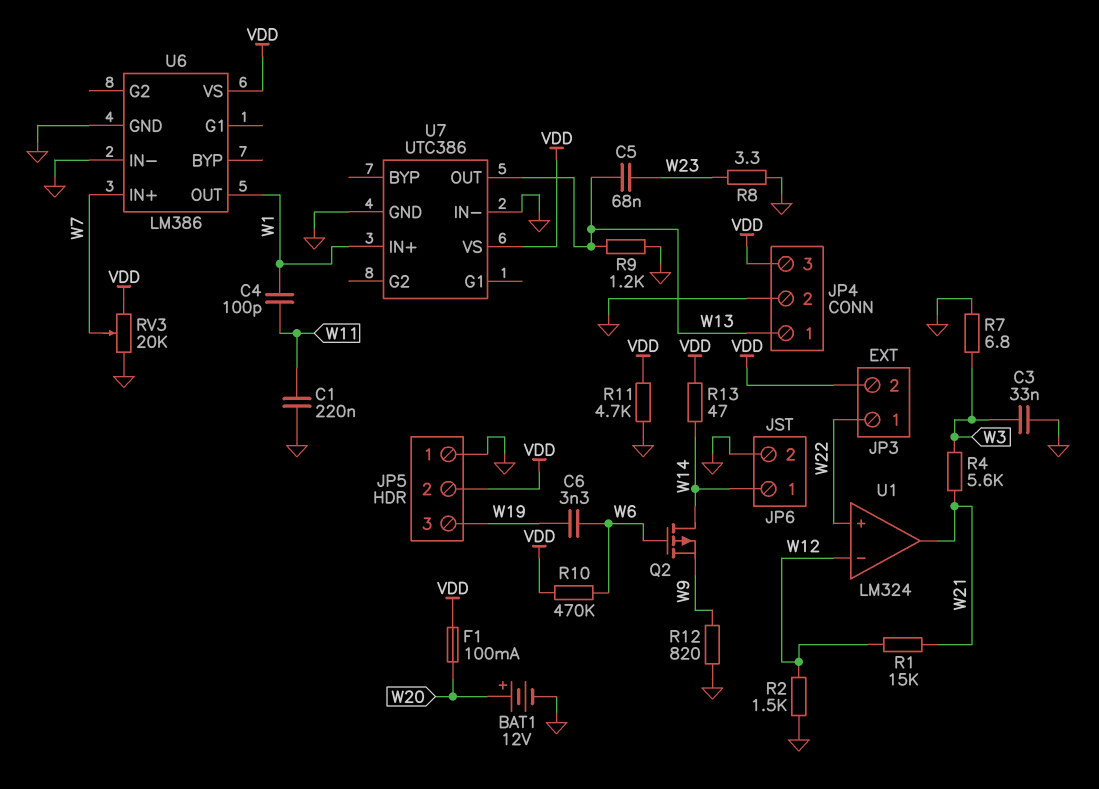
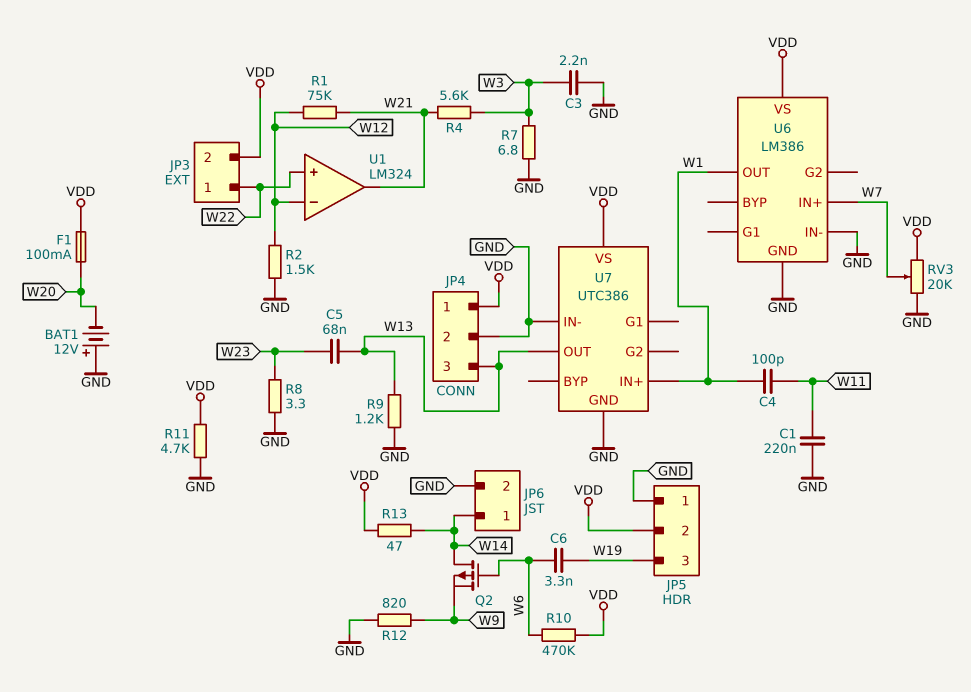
BAT1: 12V (plus W20, minus GND) -> 12V (plus GND, minus W20)
C3: 33nF (GND, W3) -> 2.2nF (GND, W3)
JP4 pin 1: W13 -> VDD
JP4 pin 3: VDD -> W13
R1: 15k (W12, W21) -> 75k (W12, W21)

